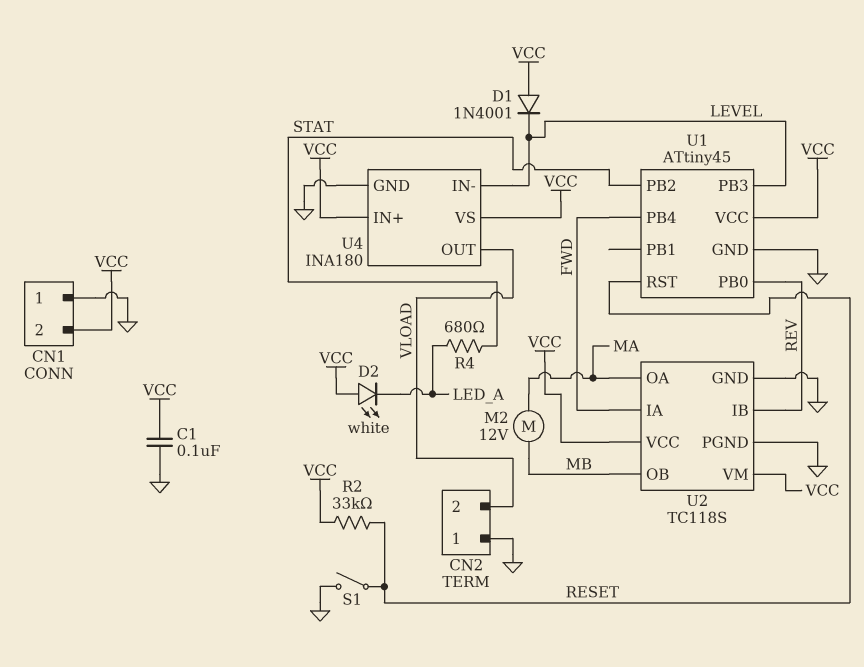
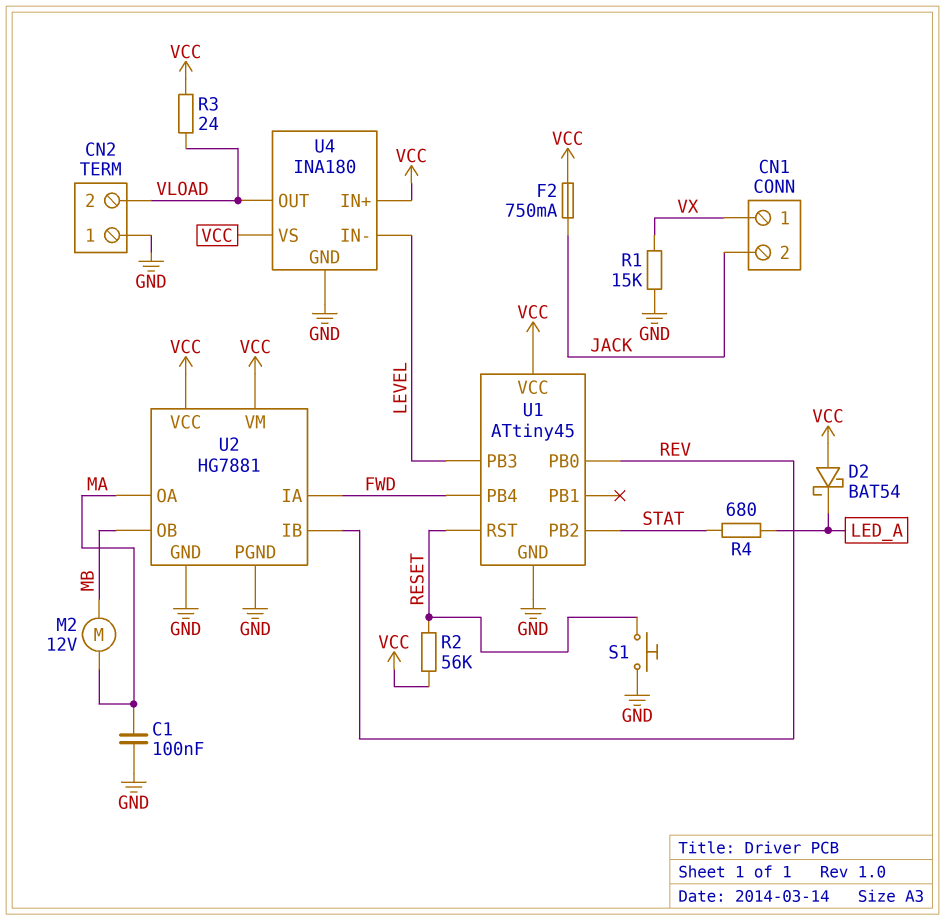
C1: 100nF (GND, VCC) -> 100nF (GND, MA)
CN1 pin 1: GND -> VX
CN1 pin 2: VCC -> JACK
D1: diode 1N4001 (A VCC, K LEVEL) -> none
D2: LED white (A VCC, K LED_A) -> schottky BAT54 (A VCC, K LED_A)
F2: none -> 750mA (JACK, VCC)
R1: none -> 15k (GND, VX)
R2: 33k (RESET, VCC) -> 56k (RESET, VCC)
R3: none -> 24 (VCC, VLOAD)
S1: switch (GND, RESET) -> button (GND, RESET)
U2: TC118S -> HG7881

